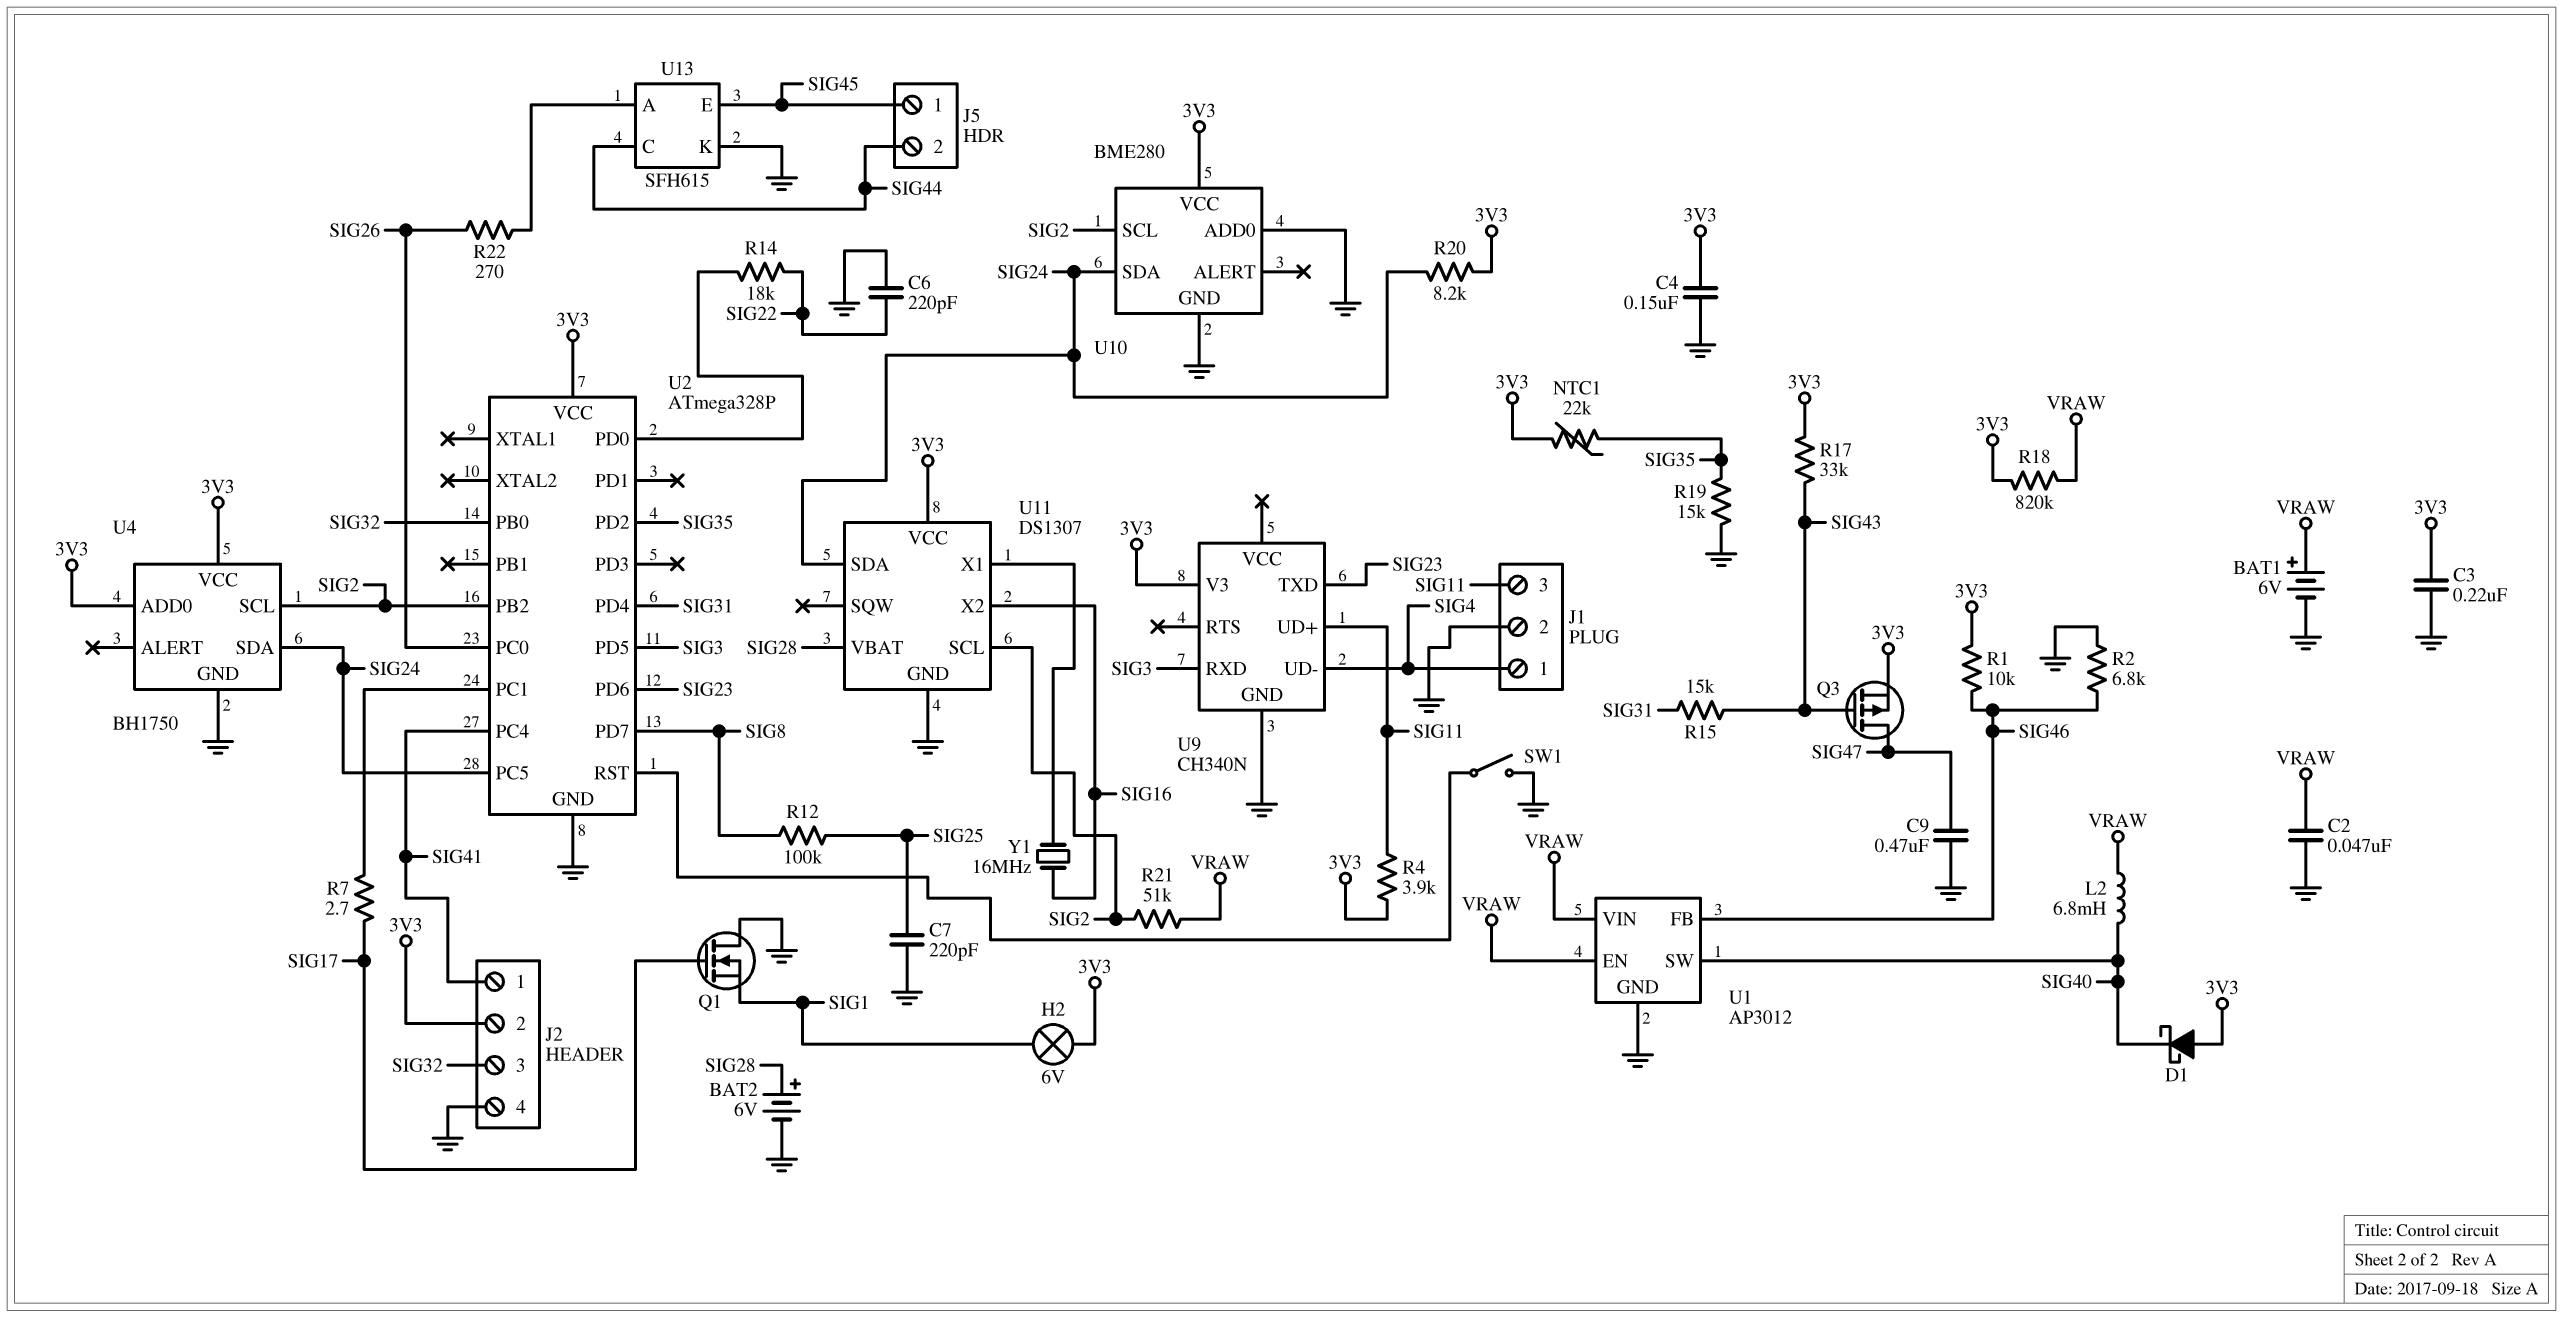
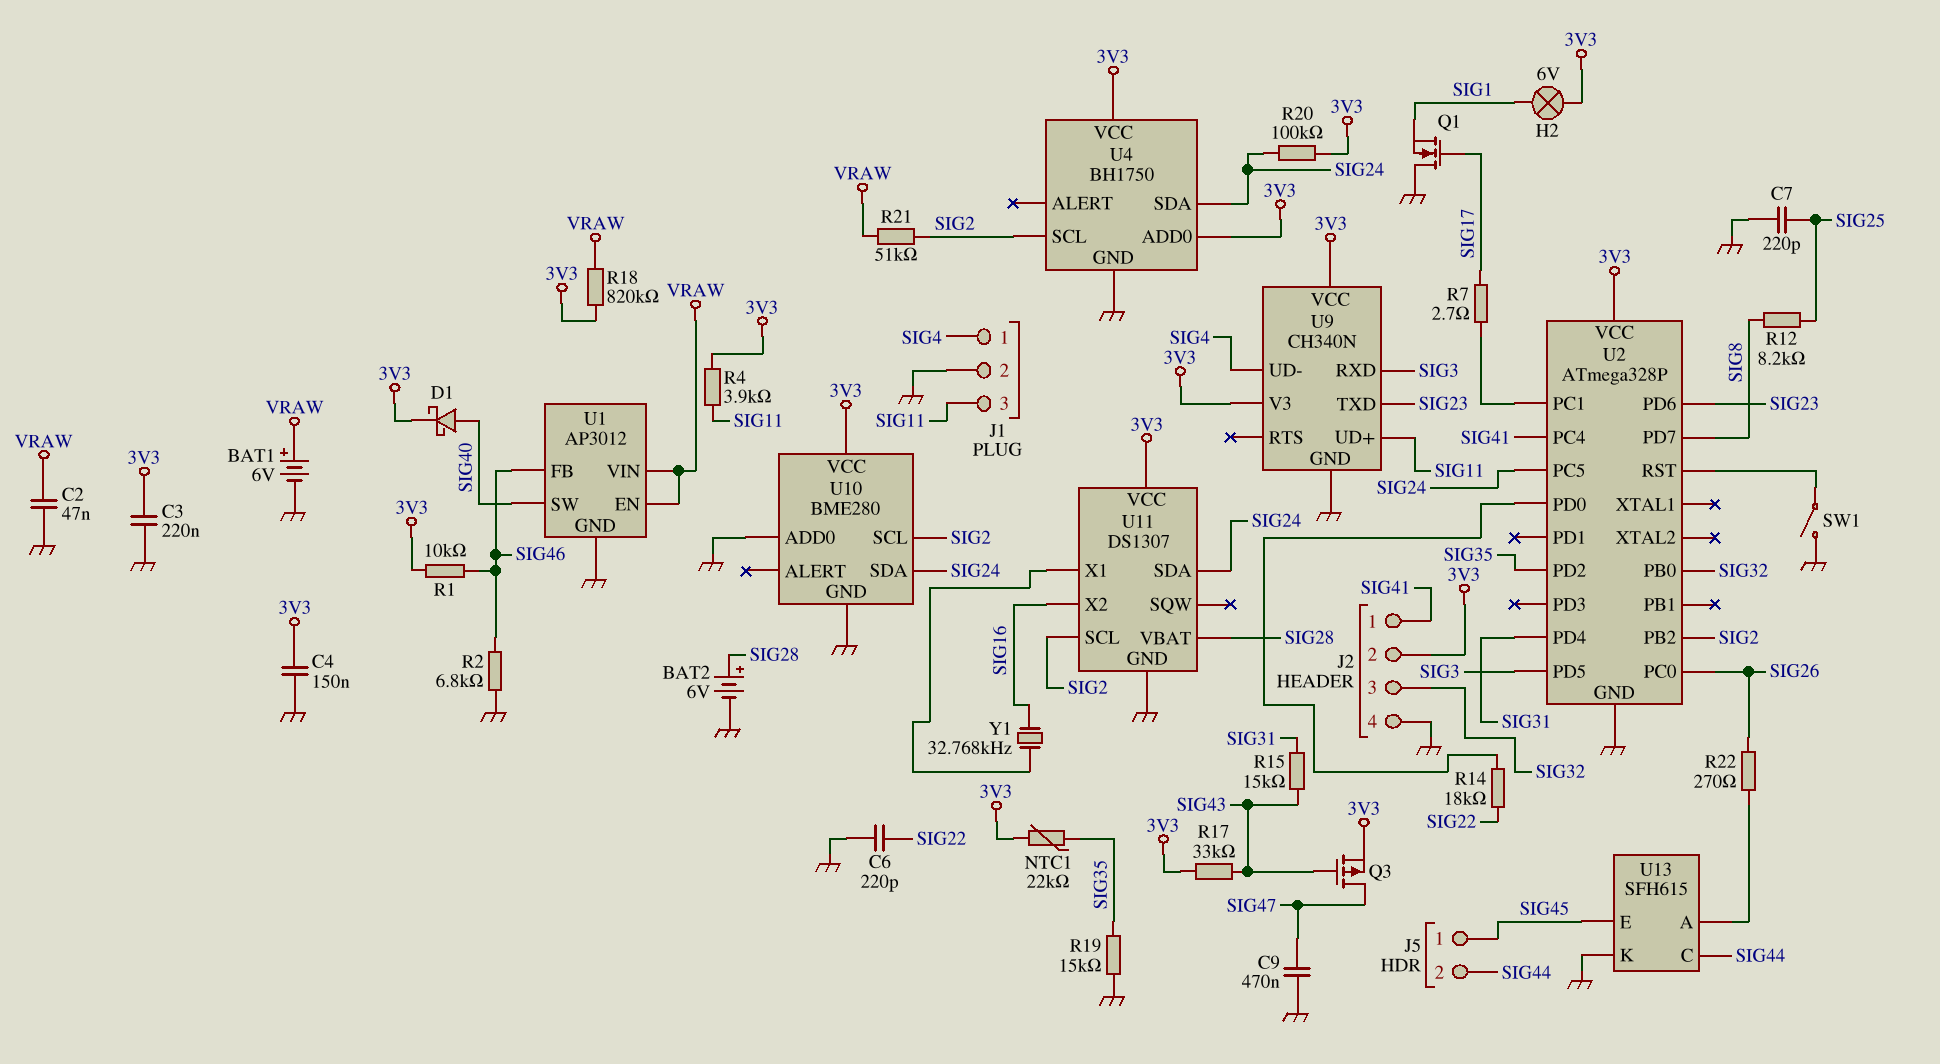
D1: schottky (A 3V3, K SIG40) -> schottky (A SIG40, K 3V3)
L2: 6.8mH (SIG40, VRAW) -> none
R12: 100k (SIG8, SIG25) -> 8.2k (SIG8, SIG25)
R20: 8.2k (3V3, SIG24) -> 100k (3V3, SIG24)
U9 pin VCC: none -> 3V3
Y1: 16MHz (SIG16, U11/X1) -> 32.768kHz (SIG16, U11/X1)

